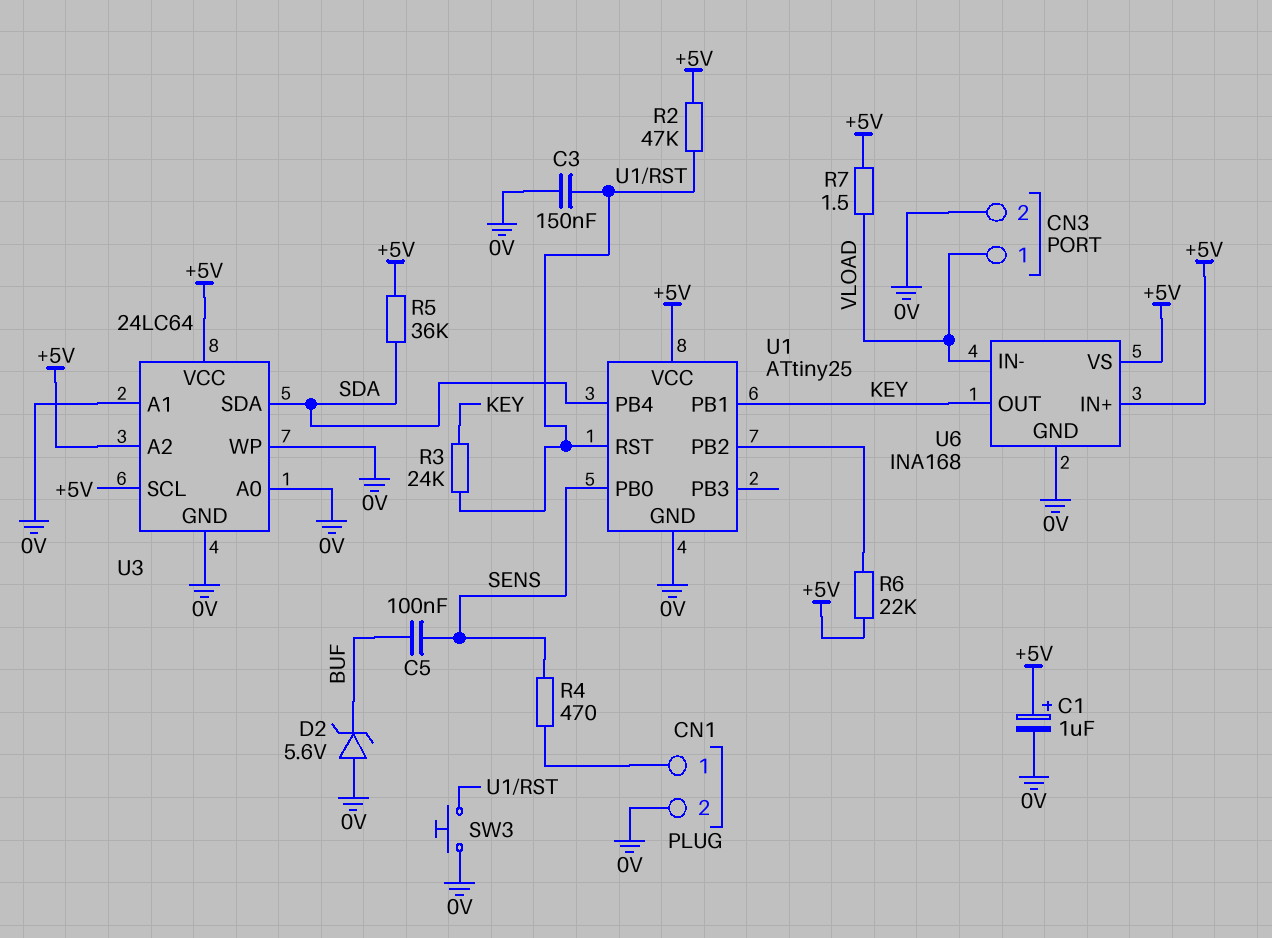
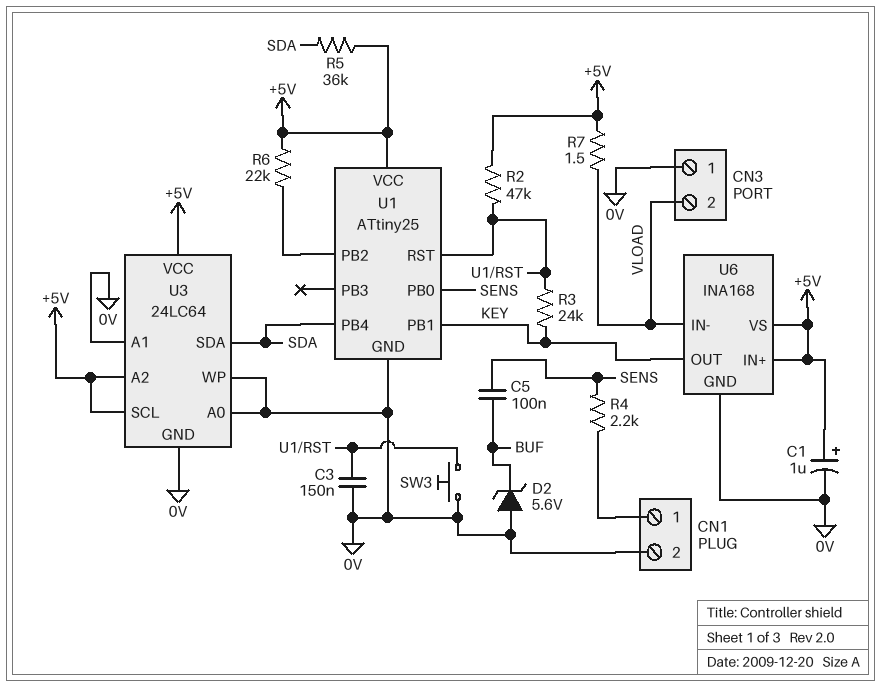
CN3 pin 1: VLOAD -> 0V
CN3 pin 2: 0V -> VLOAD
R4: 470 (CN1/1, SENS) -> 2.2k (CN1/1, SENS)

